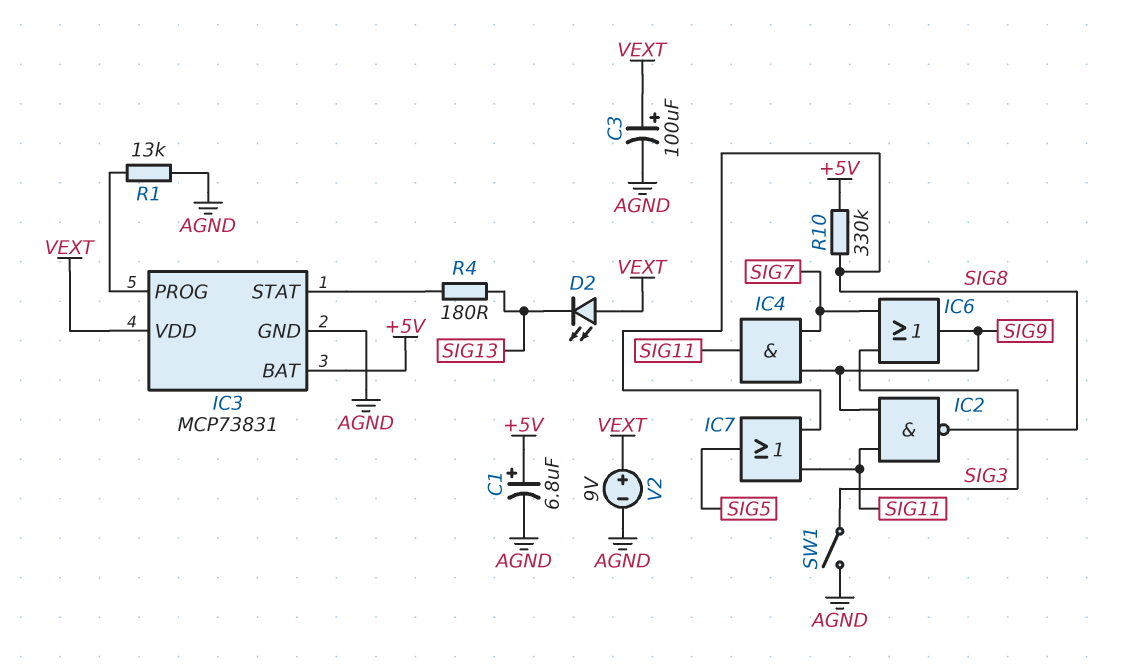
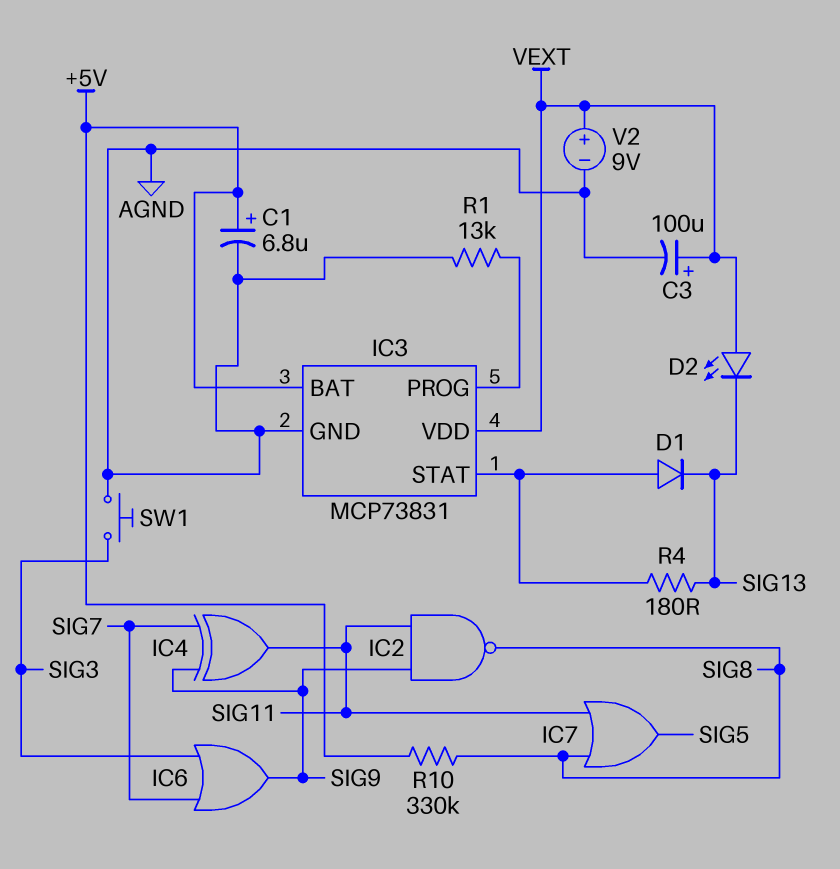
D1: none -> diode (A IC3/STAT, K SIG13)
IC4: AND (in SIG7, in SIG9, out SIG11) -> XOR (in SIG7, in SIG9, out SIG11)
SW1: switch (AGND, SIG3) -> button (AGND, SIG3)

